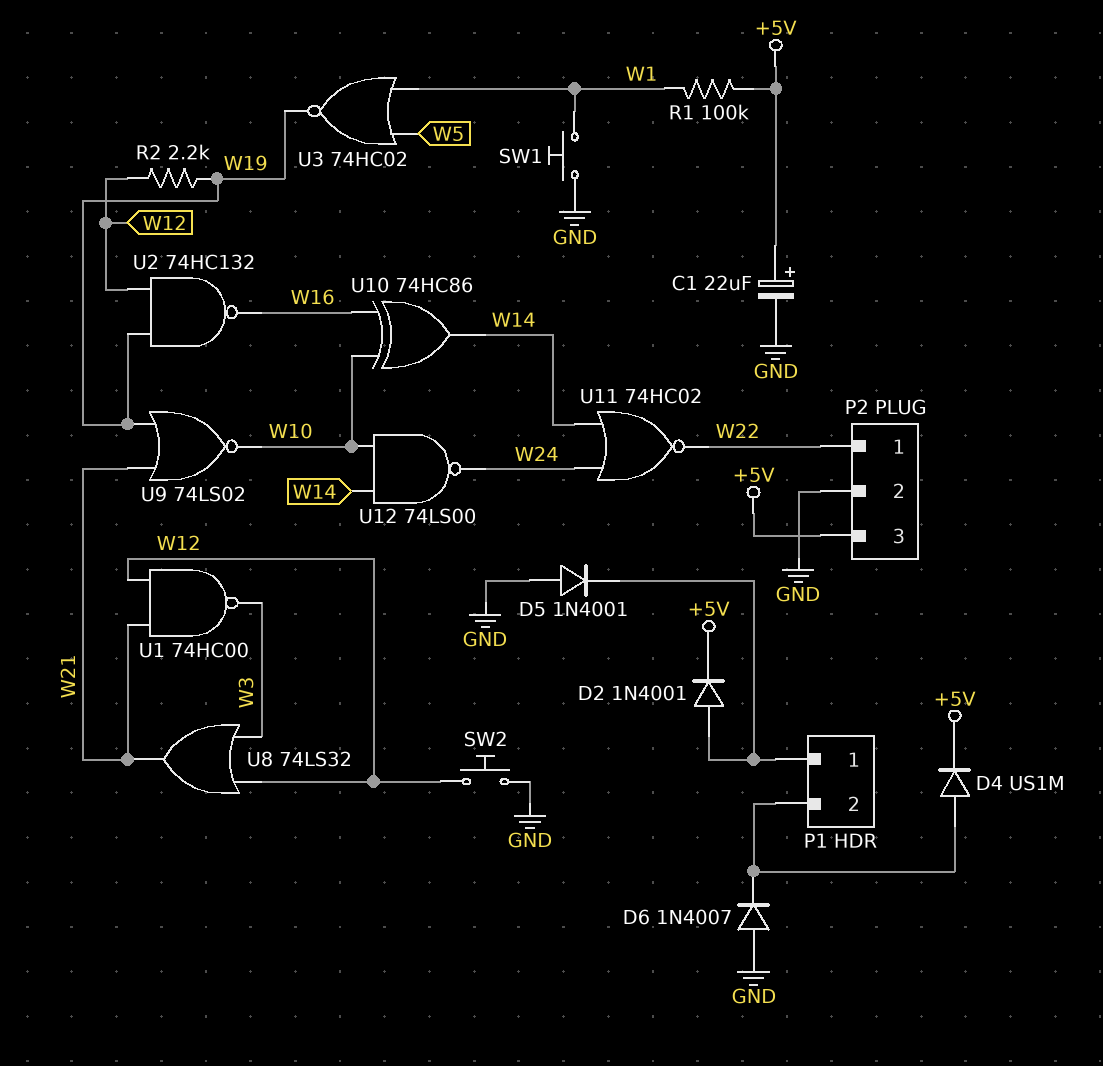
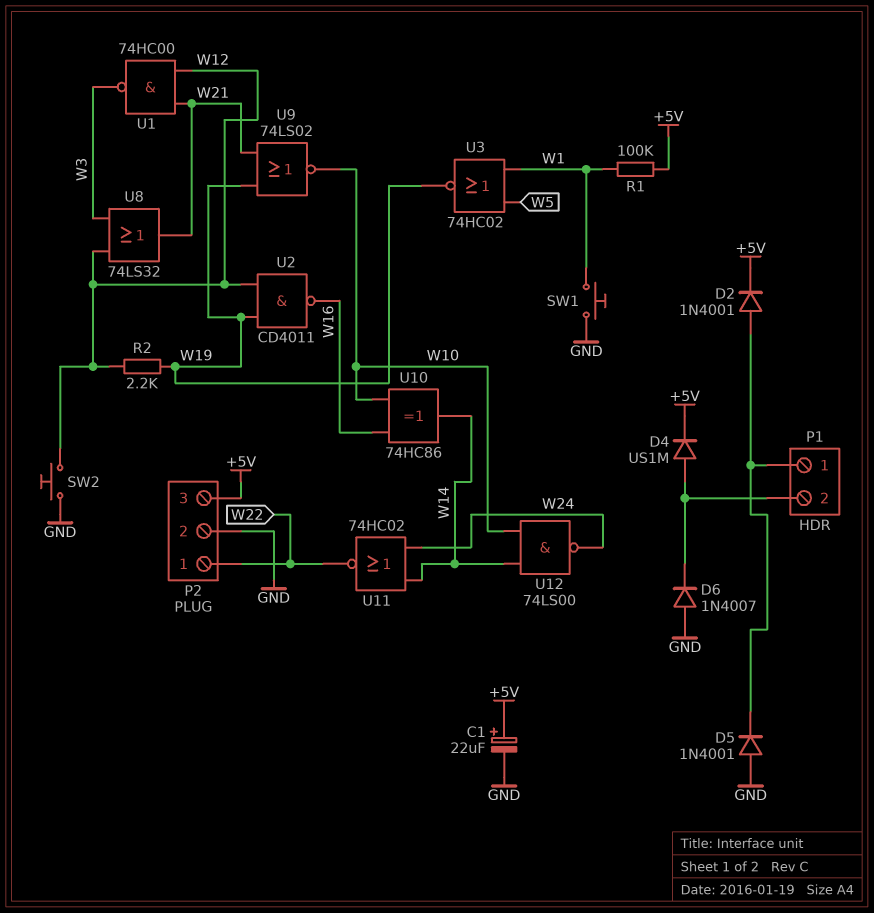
U2: NAND 74HC132 (in W12, in W19, out W16) -> NAND CD4011 (in W12, in W19, out W16)

